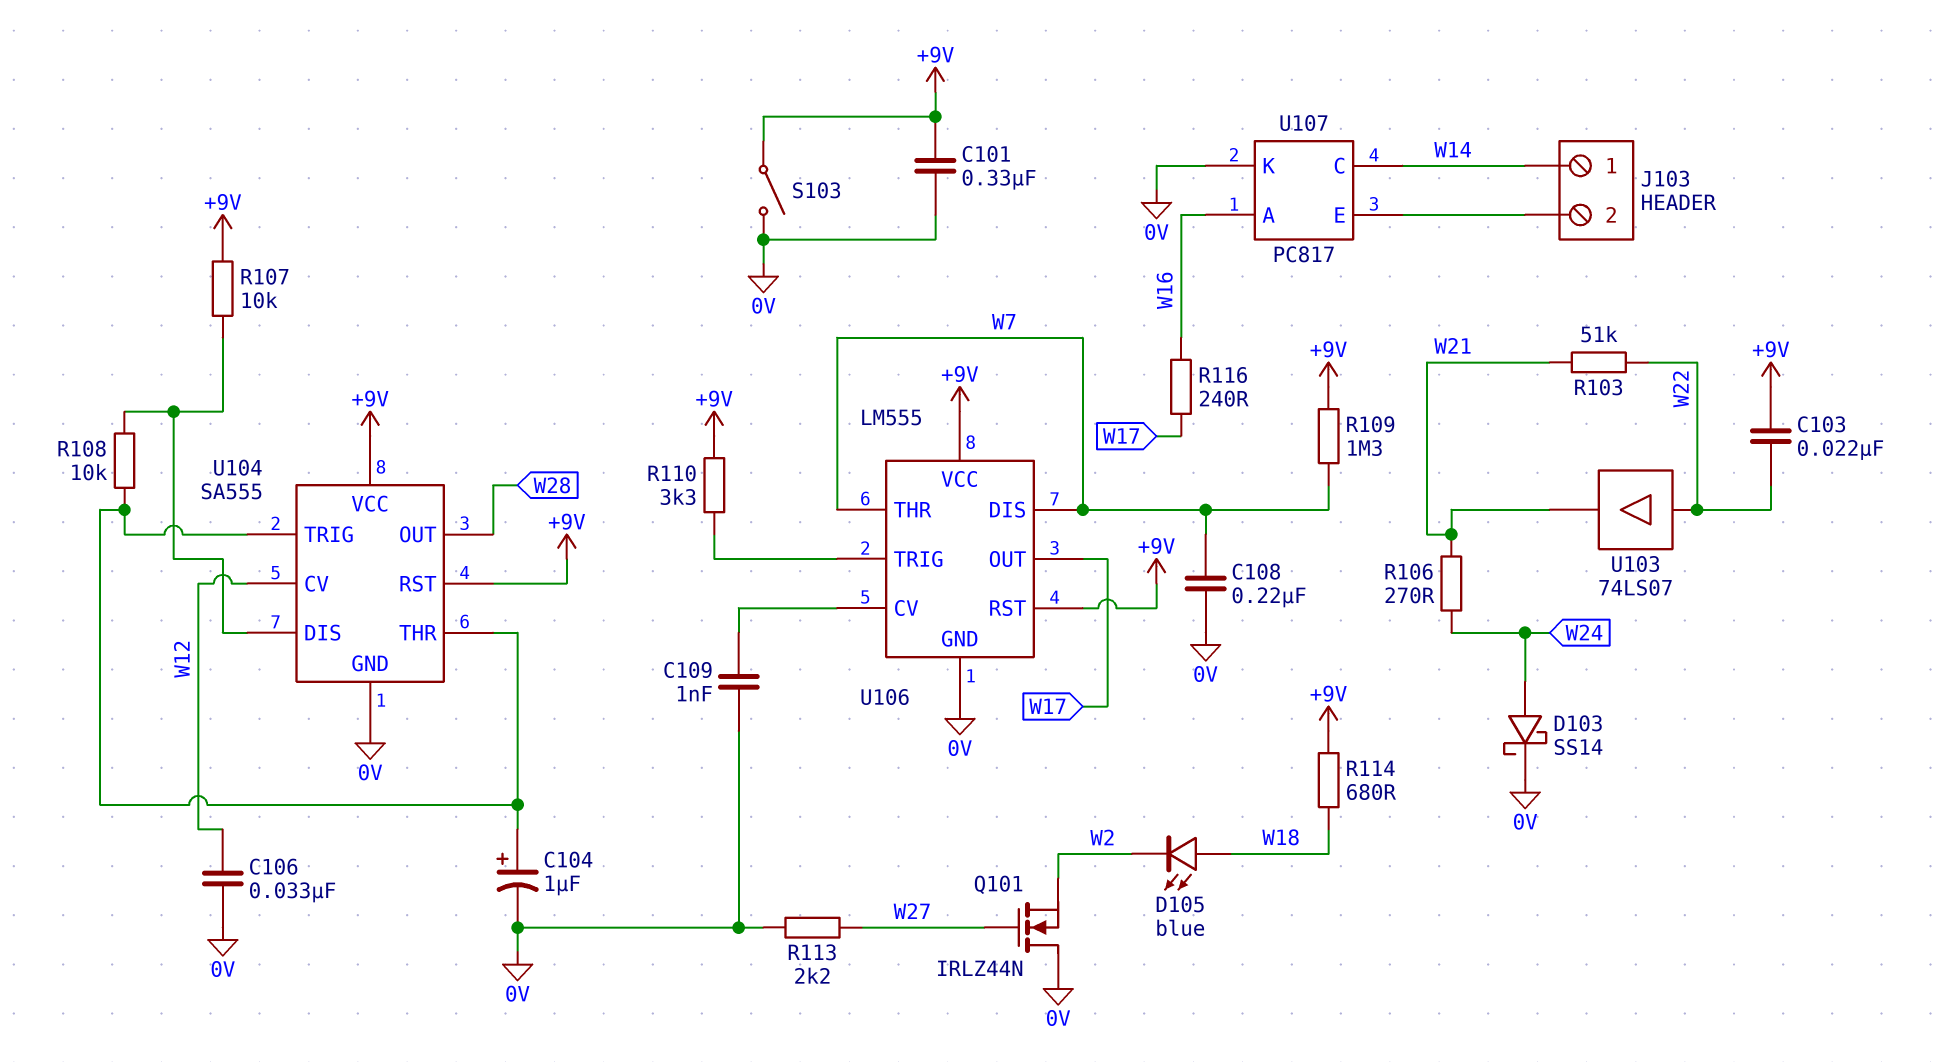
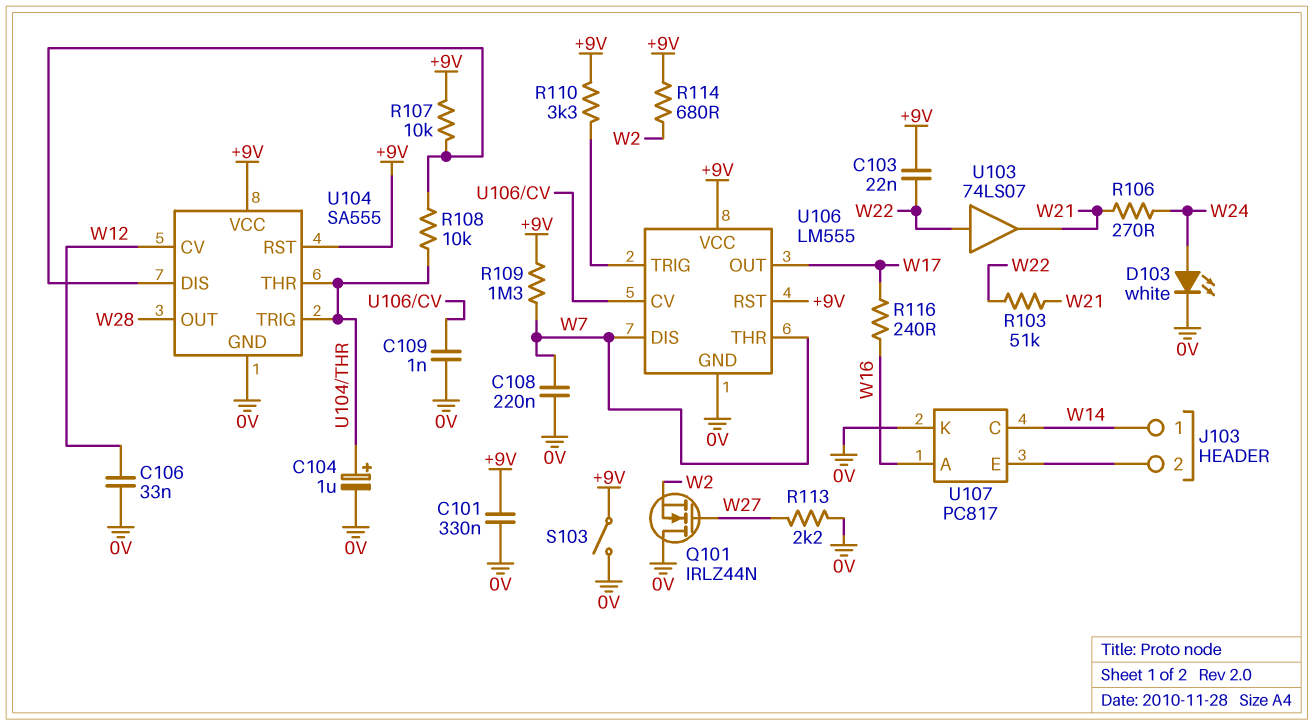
D103: schottky SS14 (A W24, K 0V) -> LED white (A W24, K 0V)
D105: LED blue (A W18, K W2) -> none
R114: 680 (+9V, W18) -> 680 (+9V, W2)

